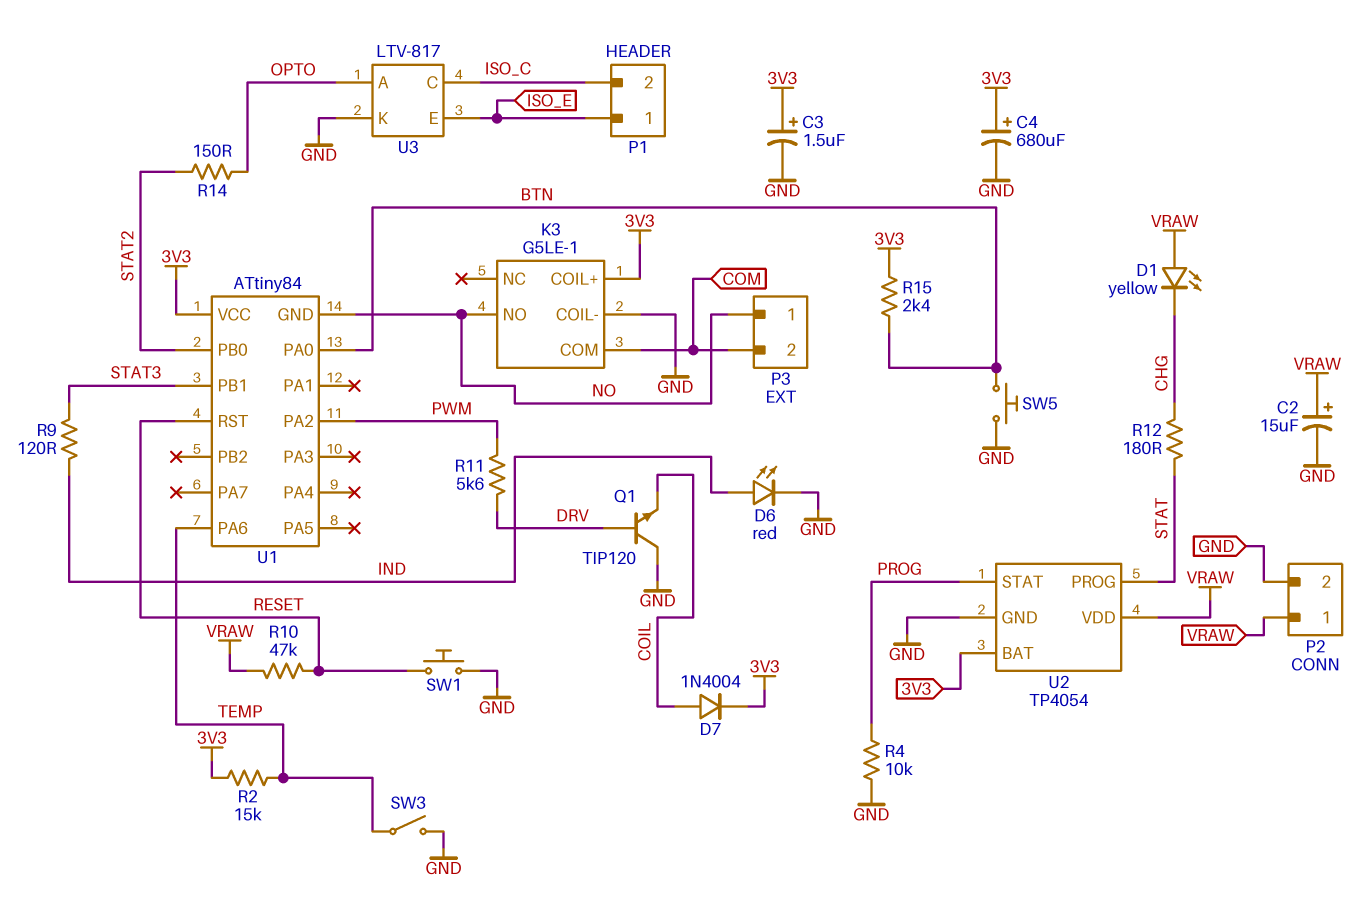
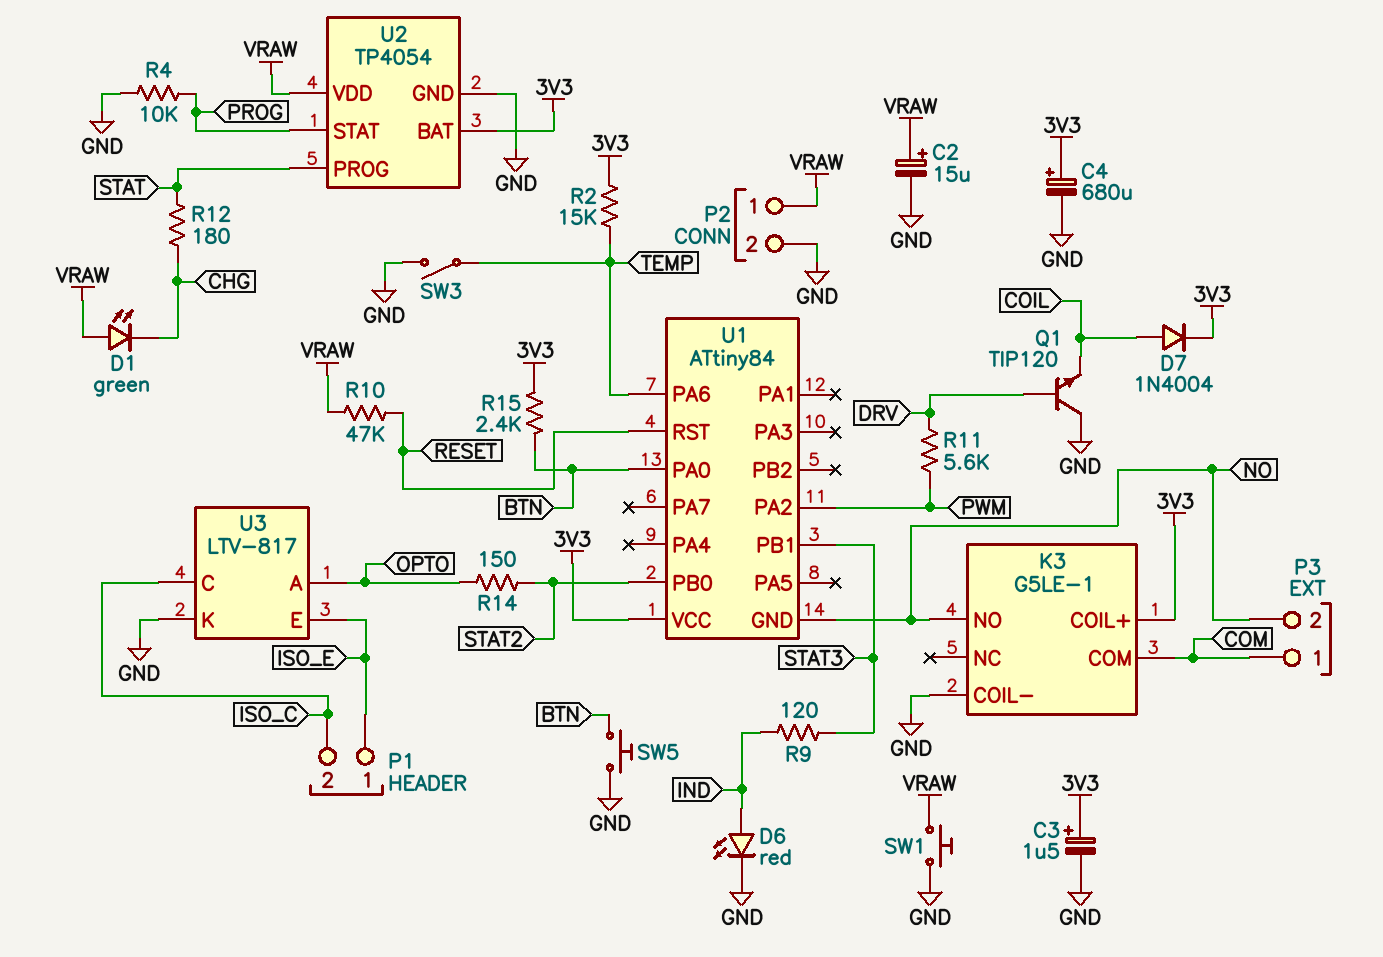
D1: LED yellow (A VRAW, K CHG) -> LED green (A VRAW, K CHG)
P3 pin 1: NO -> COM
P3 pin 2: COM -> NO
SW1: button (GND, RESET) -> button (GND, VRAW)

